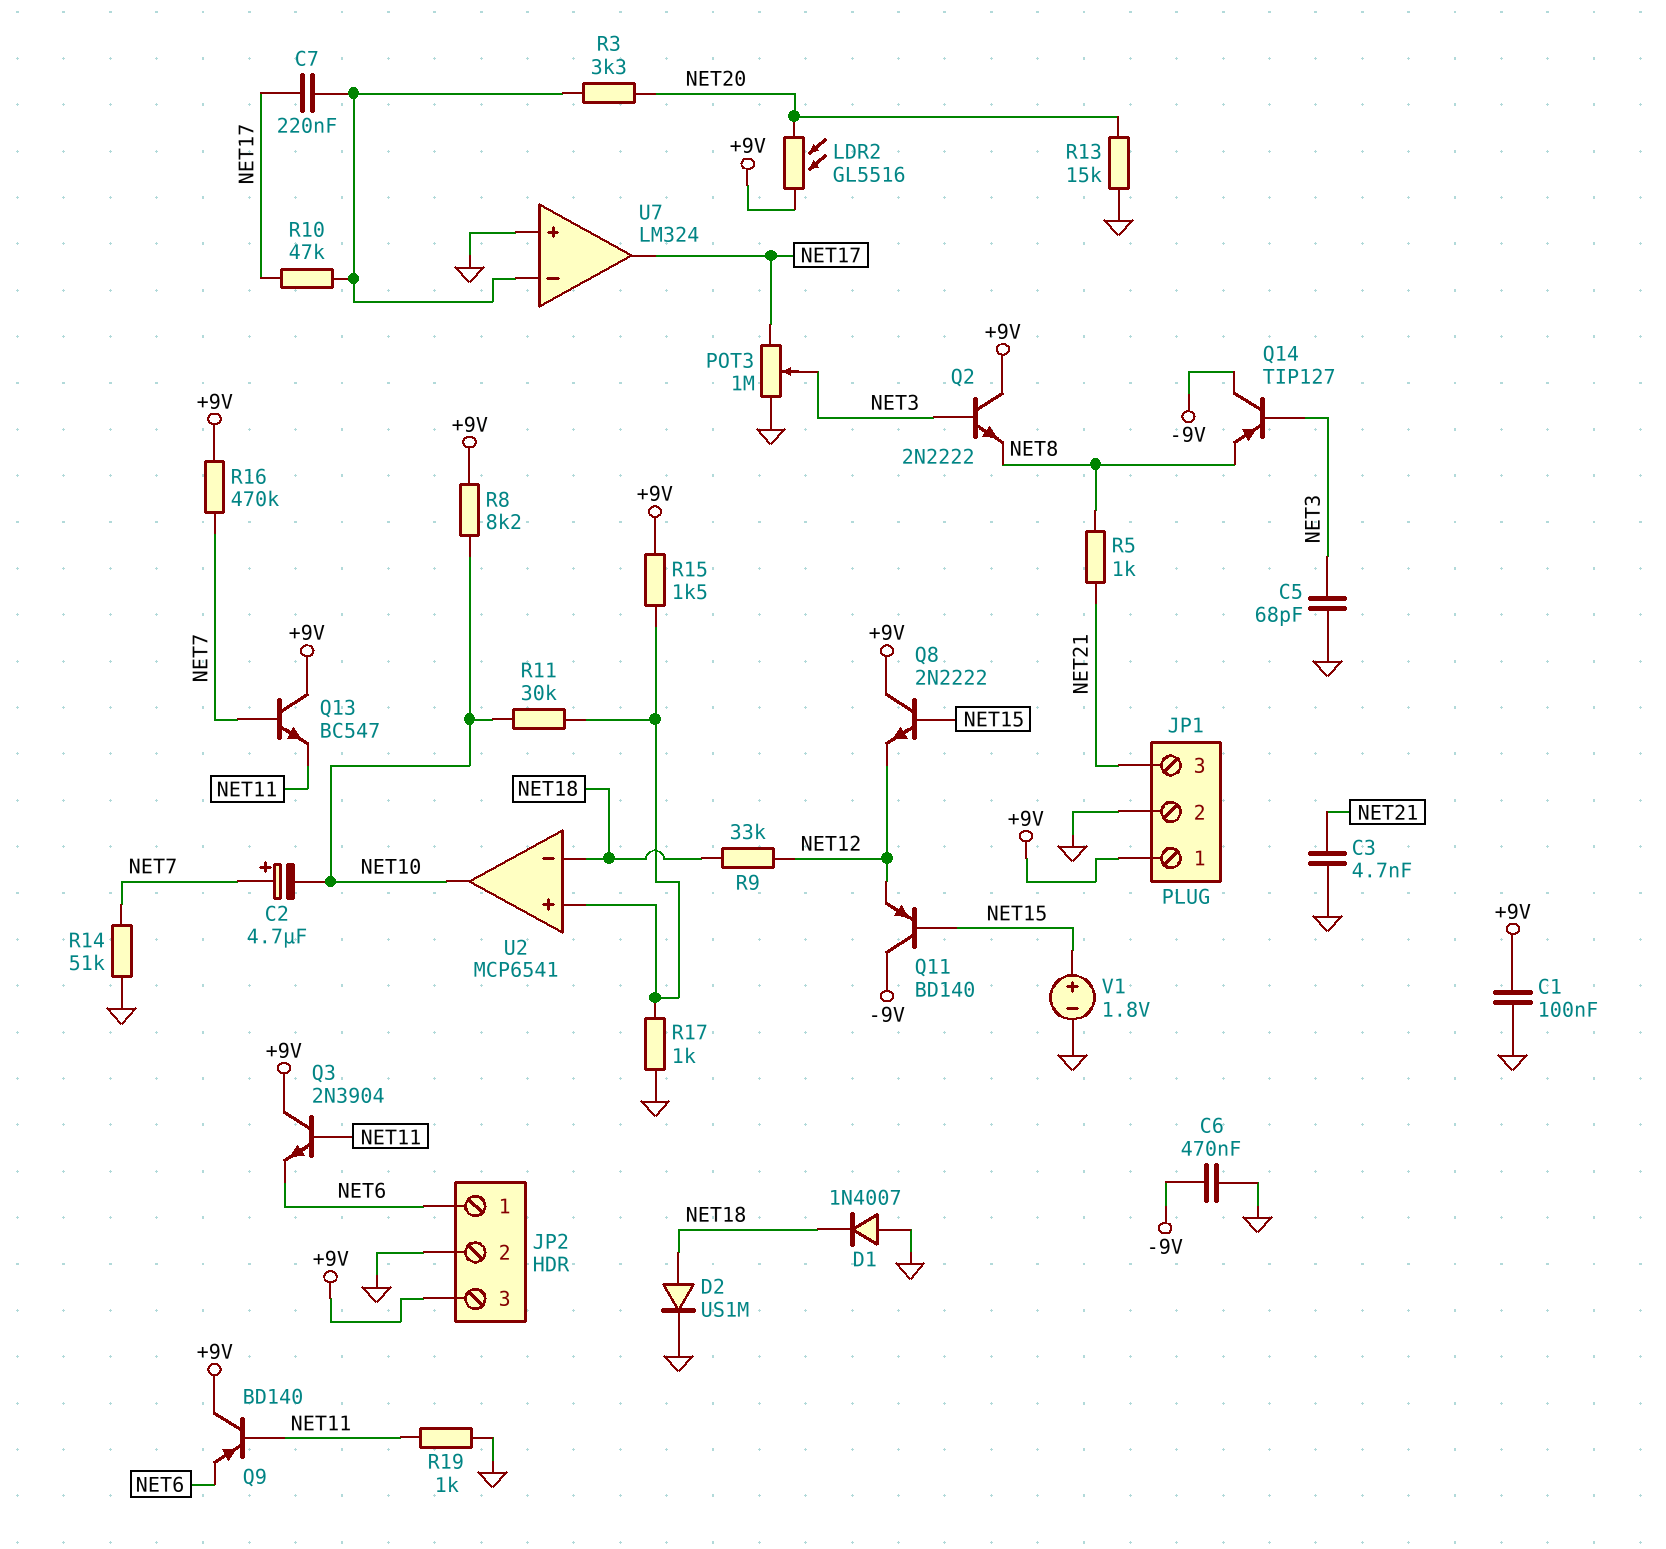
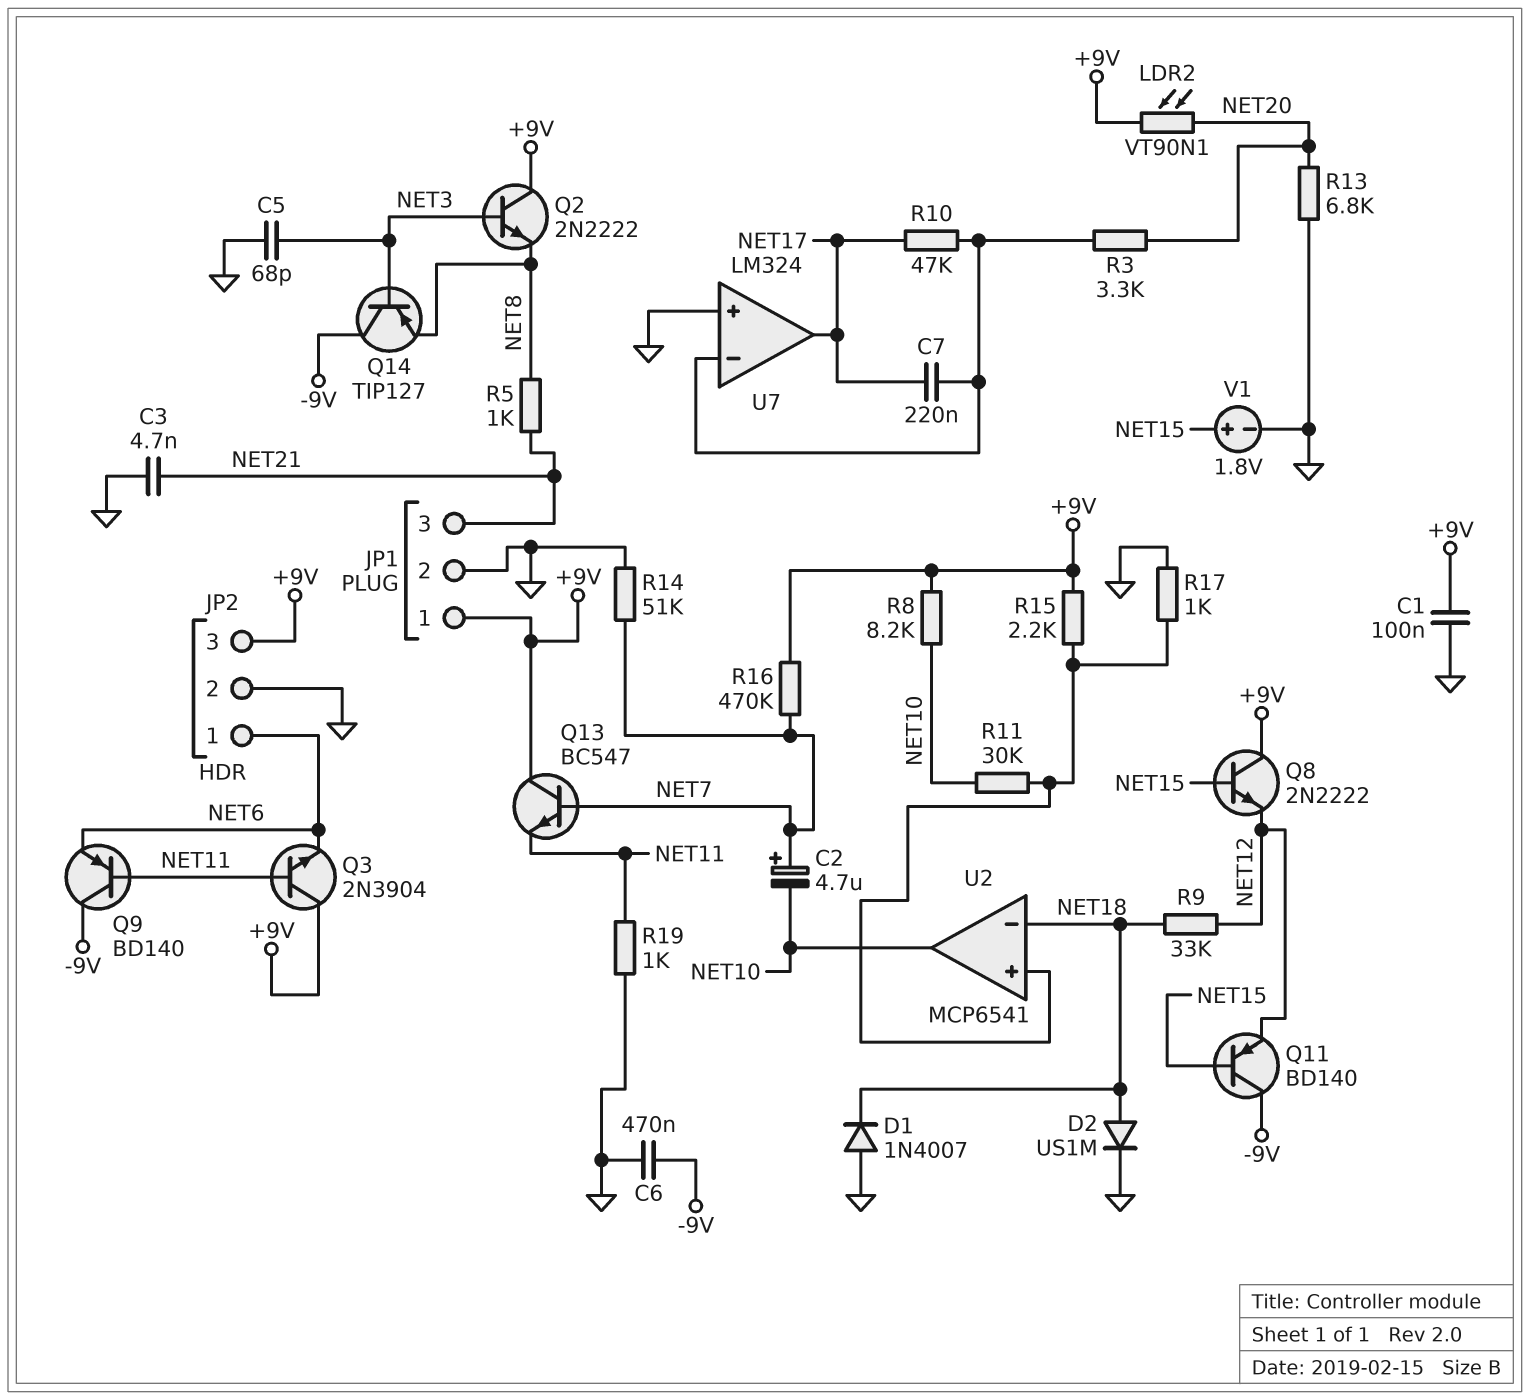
LDR2: GL5516 (+9V, NET20) -> VT90N1 (+9V, NET20)
POT3: 1M (GND, NET17, wiper NET3) -> none
Q9: PNP BD140 (B NET11, C +9V, E NET6) -> PNP BD140 (B NET11, C -9V, E NET6)
R13: 15k (GND, NET20) -> 6.8k (GND, NET20)
R15: 1.5k (+9V, U2/in+) -> 2.2k (+9V, U2/in+)

